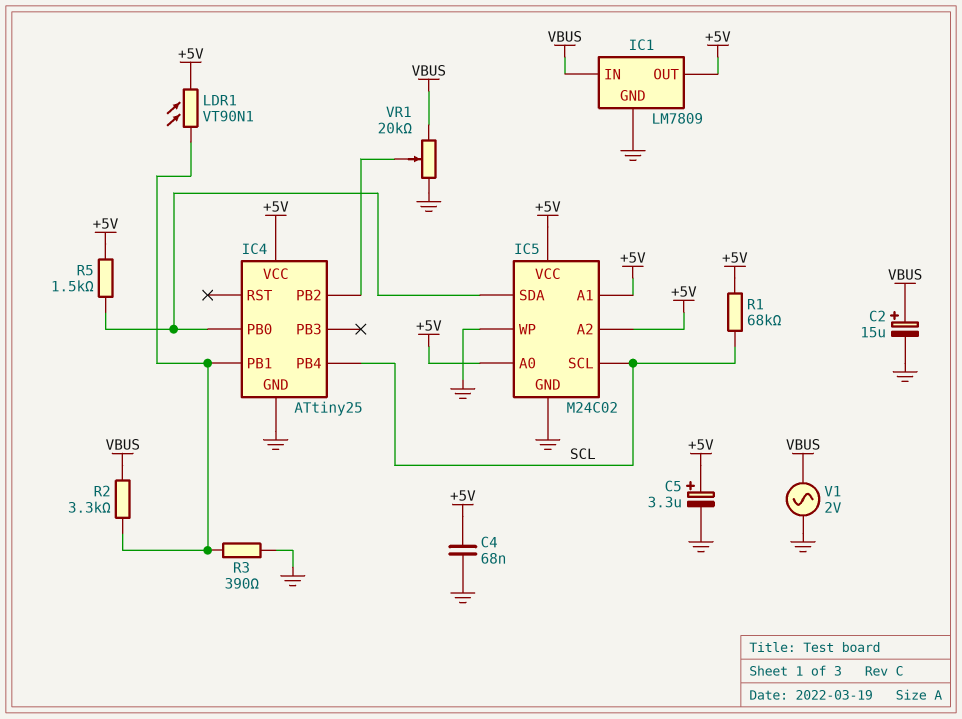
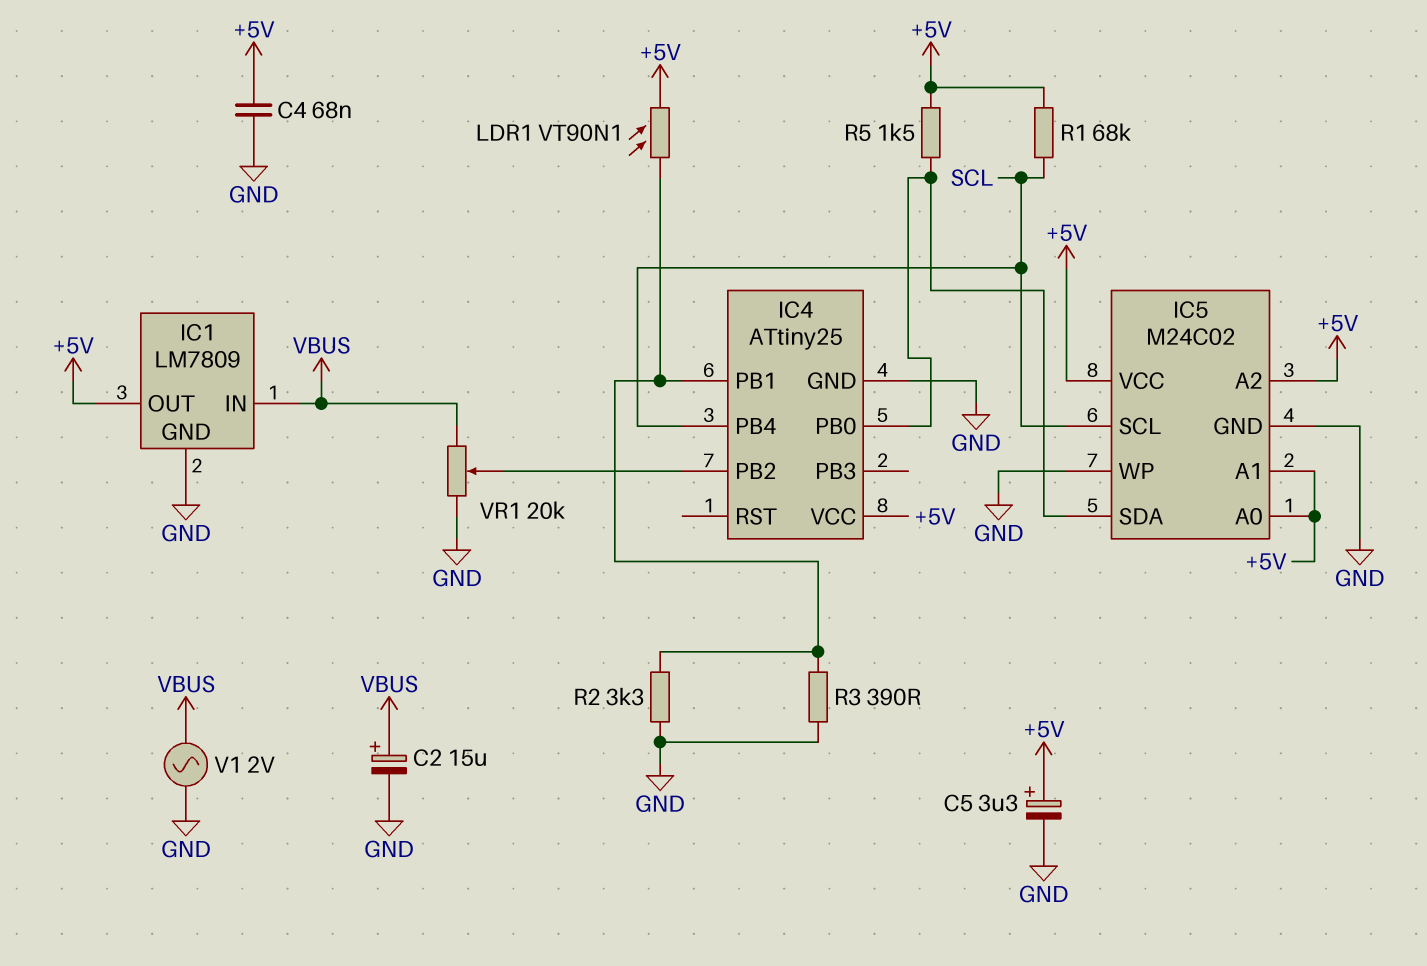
R2: 3.3k (IC4/PB1, VBUS) -> 3.3k (GND, IC4/PB1)

